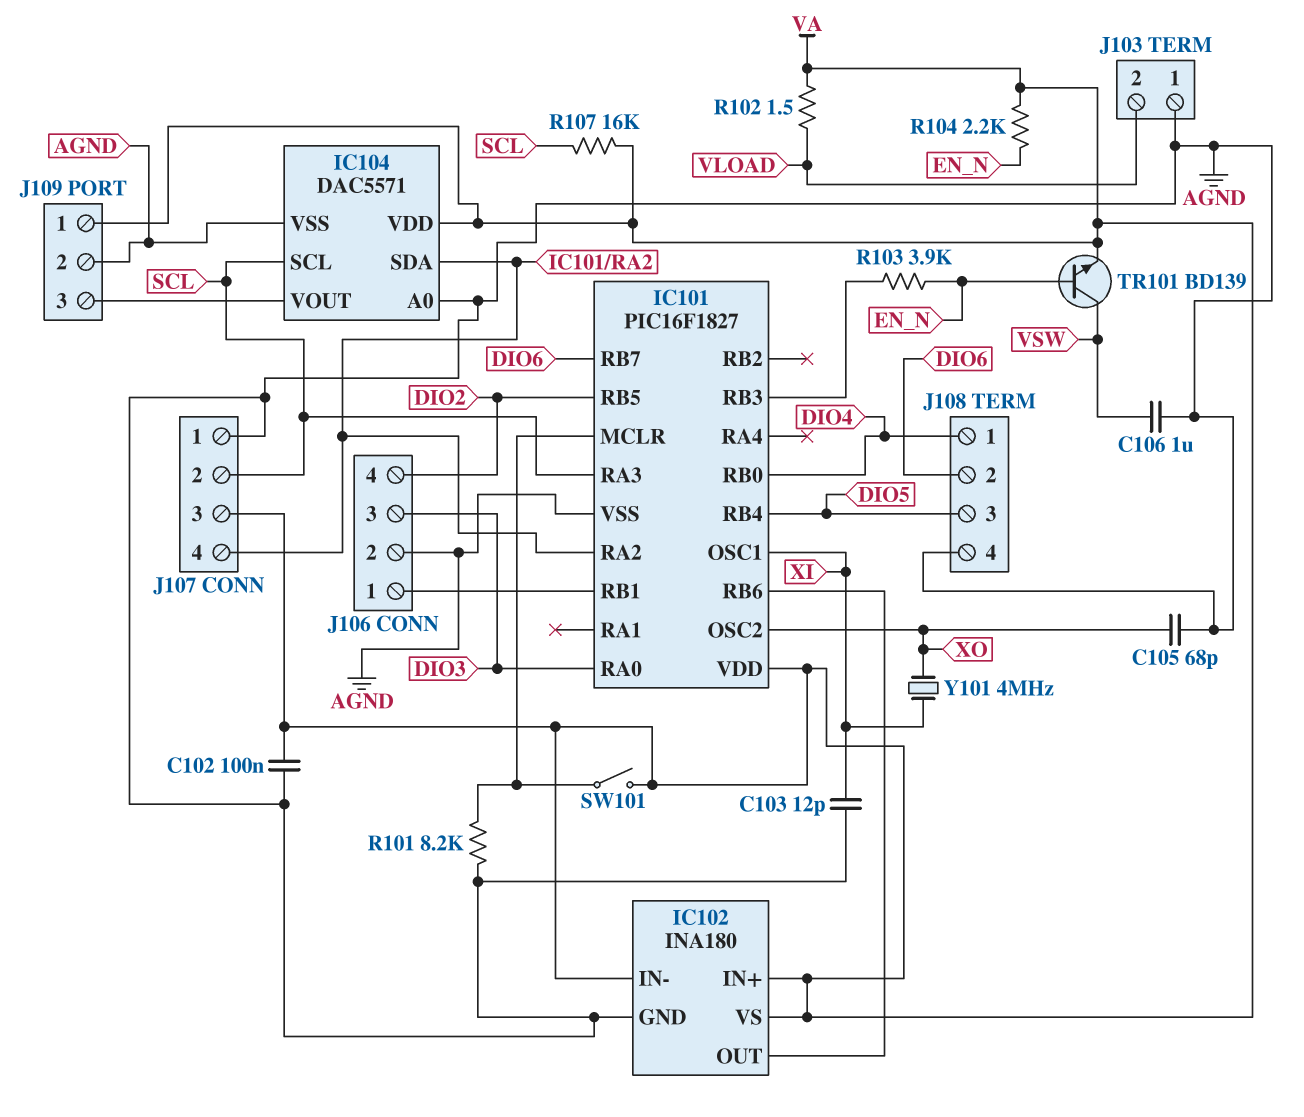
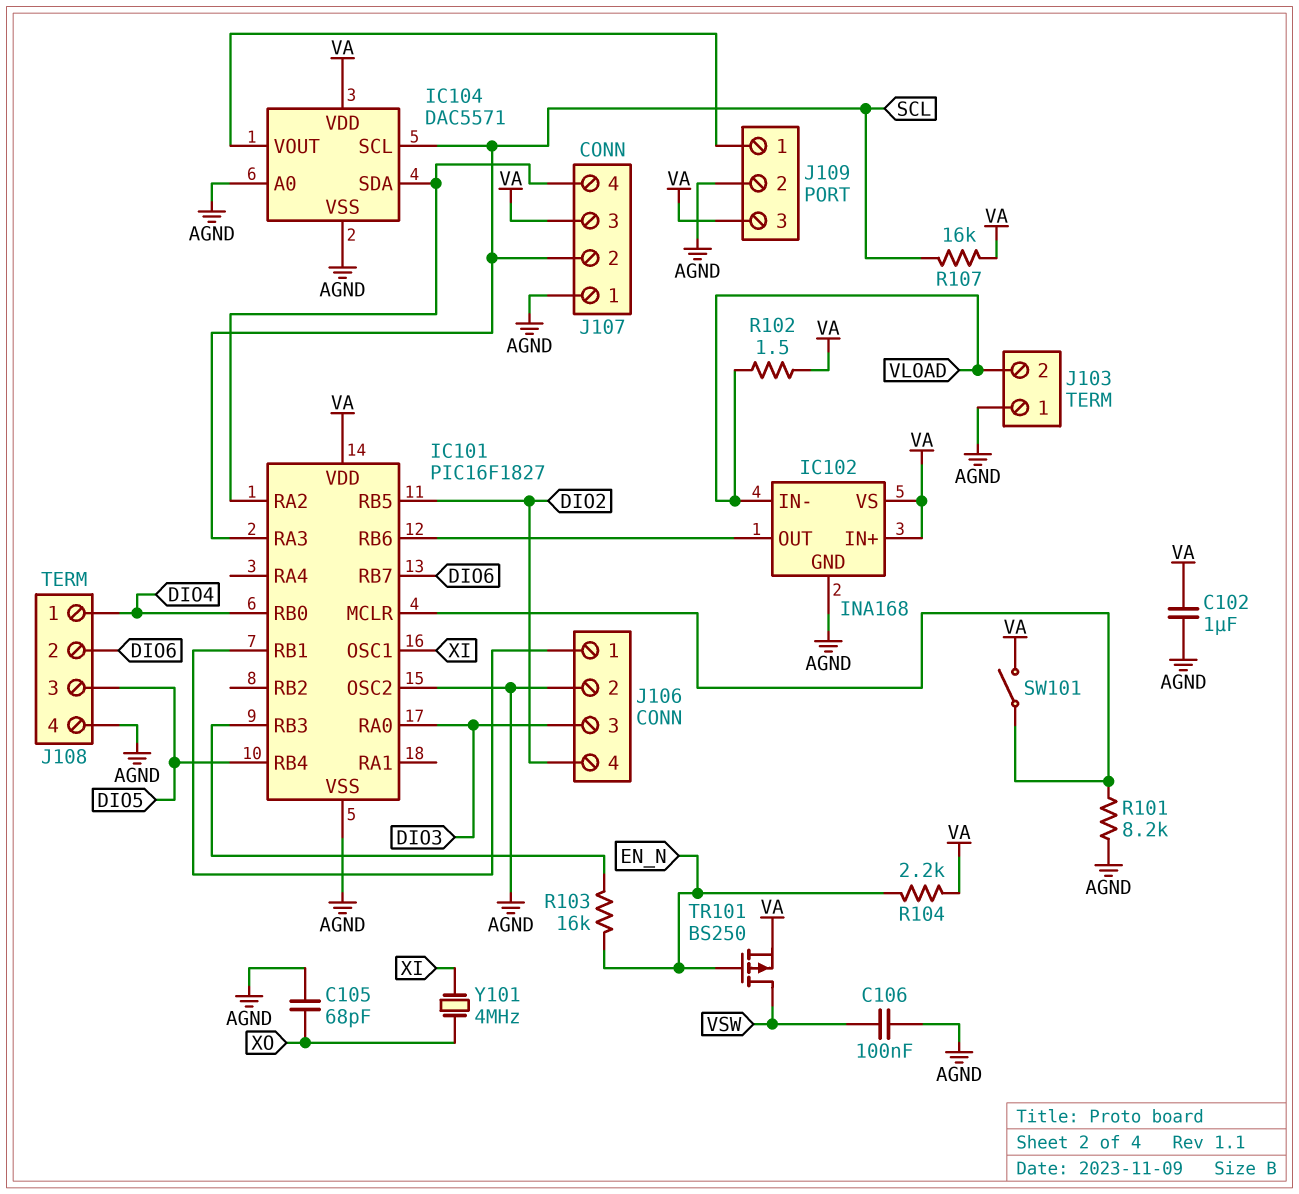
C102: 100nF (AGND, VA) -> 1uF (AGND, VA)
C103: 12pF (AGND, XI) -> none
C106: 1uF (AGND, VSW) -> 100nF (AGND, VSW)
IC101 pin OSC2: XO -> AGND
IC102: INA180 -> INA168
IC102 pin IN-: VA -> VLOAD
J109 pin 1: VA -> IC104/VOUT
J109 pin 3: IC104/VOUT -> VA
R103: 3.9k (EN_N, IC101/RB3) -> 16k (EN_N, IC101/RB3)
TR101: NPN BD139 (B EN_N, C VSW, E VA) -> PMOS BS250 (G EN_N, D VSW, S VA)

